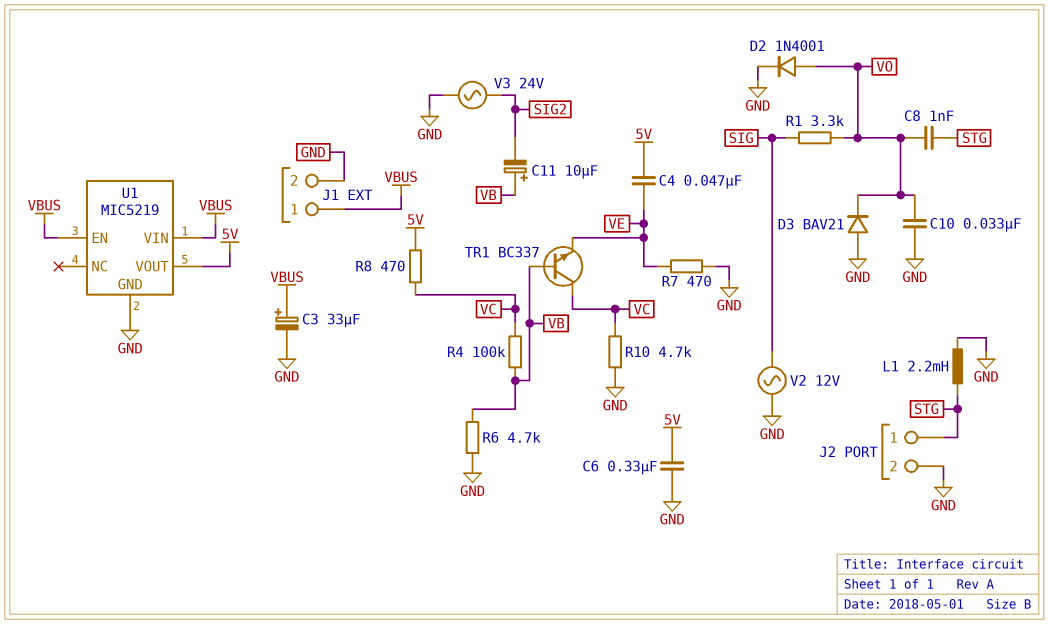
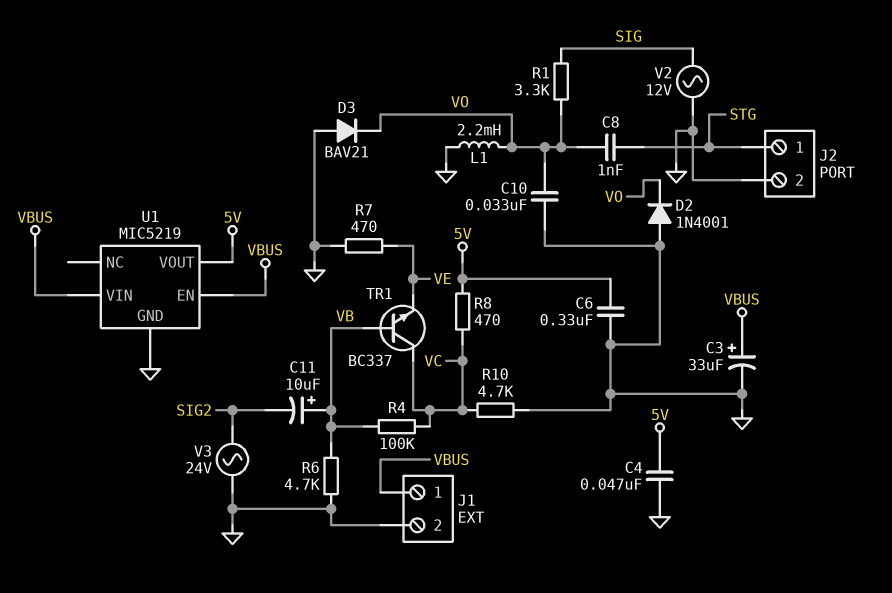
C4: 47nF (5V, VE) -> 47nF (5V, GND)
D2: diode 1N4001 (A VO, K GND) -> diode 1N4001 (A GND, K VO)
L1: 2.2mH (GND, STG) -> 2.2mH (GND, VO)

